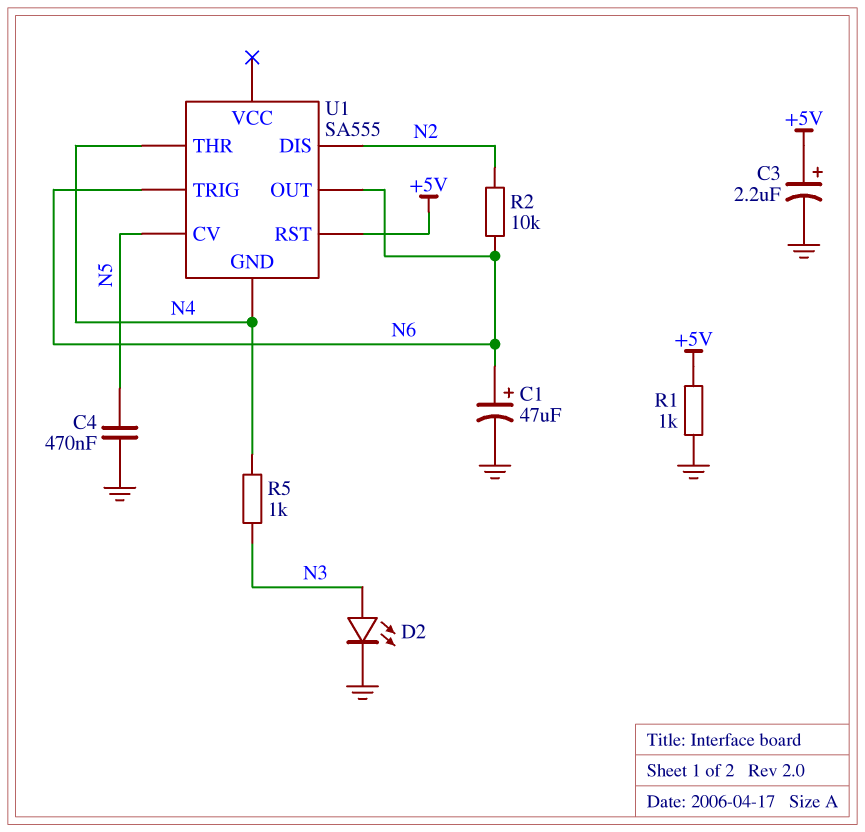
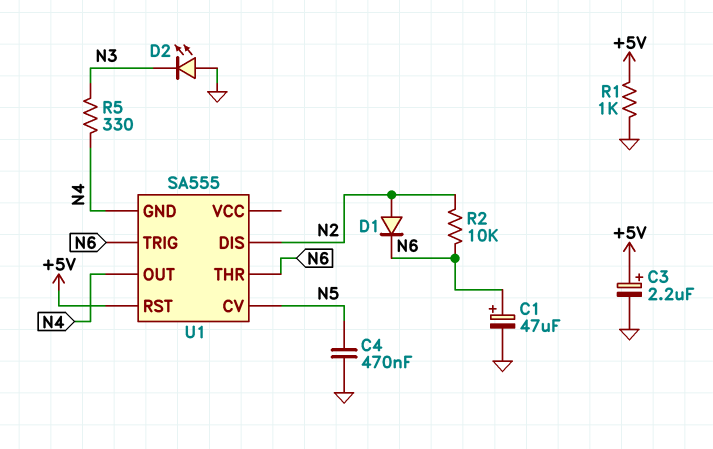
D1: none -> diode (A N2, K N6)
D2: LED (A N3, K GND) -> LED (A GND, K N3)
R5: 1k (N3, N4) -> 330 (N3, N4)
U1 pin OUT: N6 -> N4
U1 pin THR: N4 -> N6

